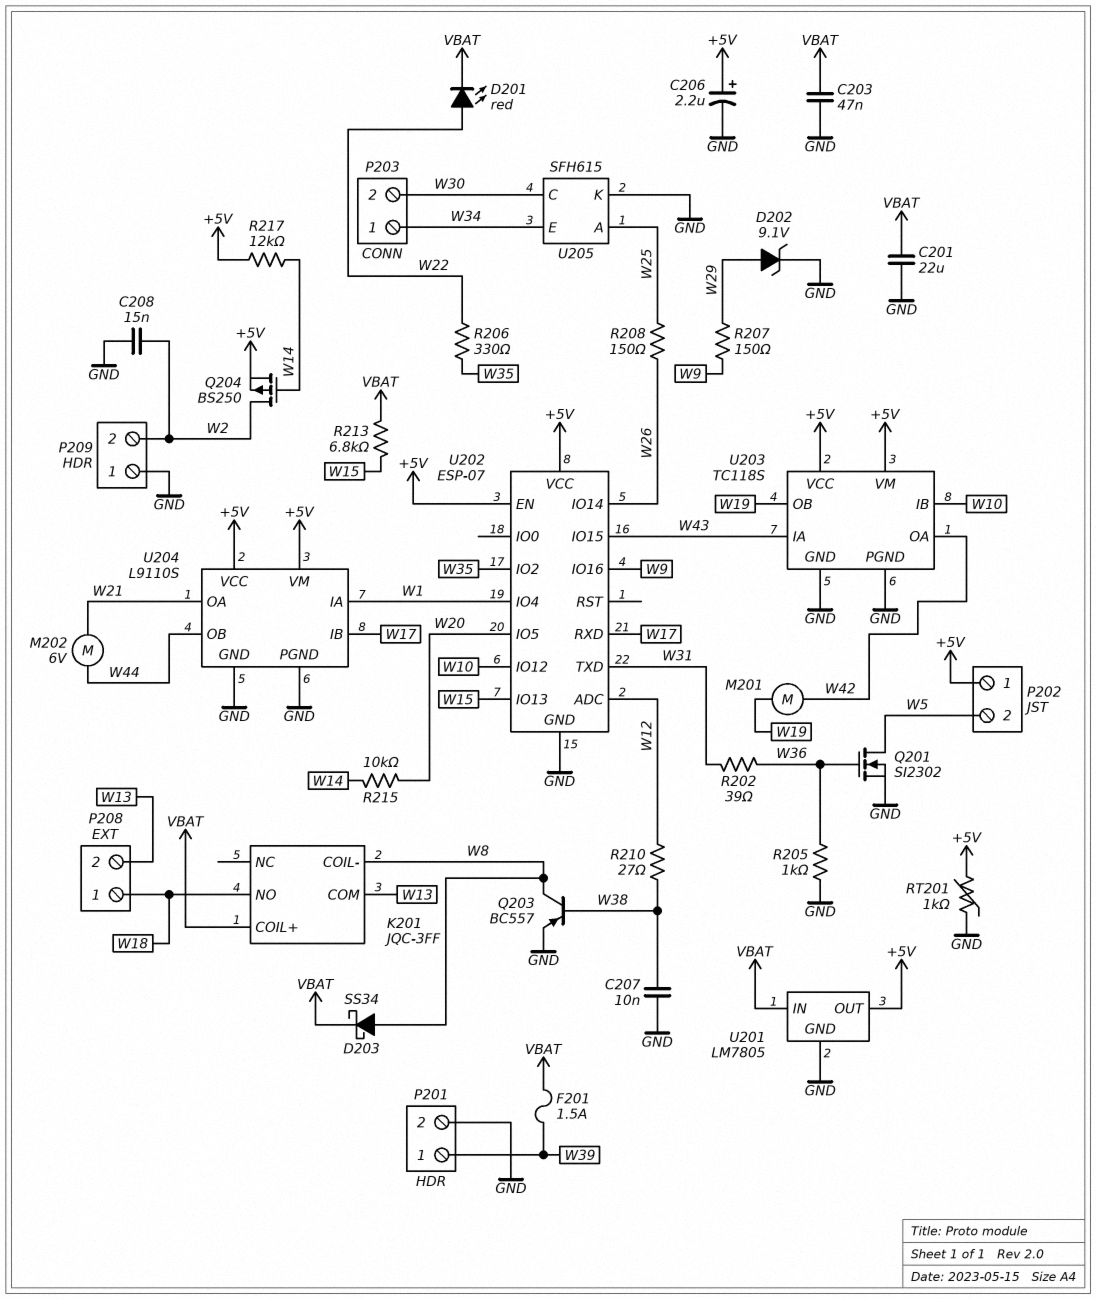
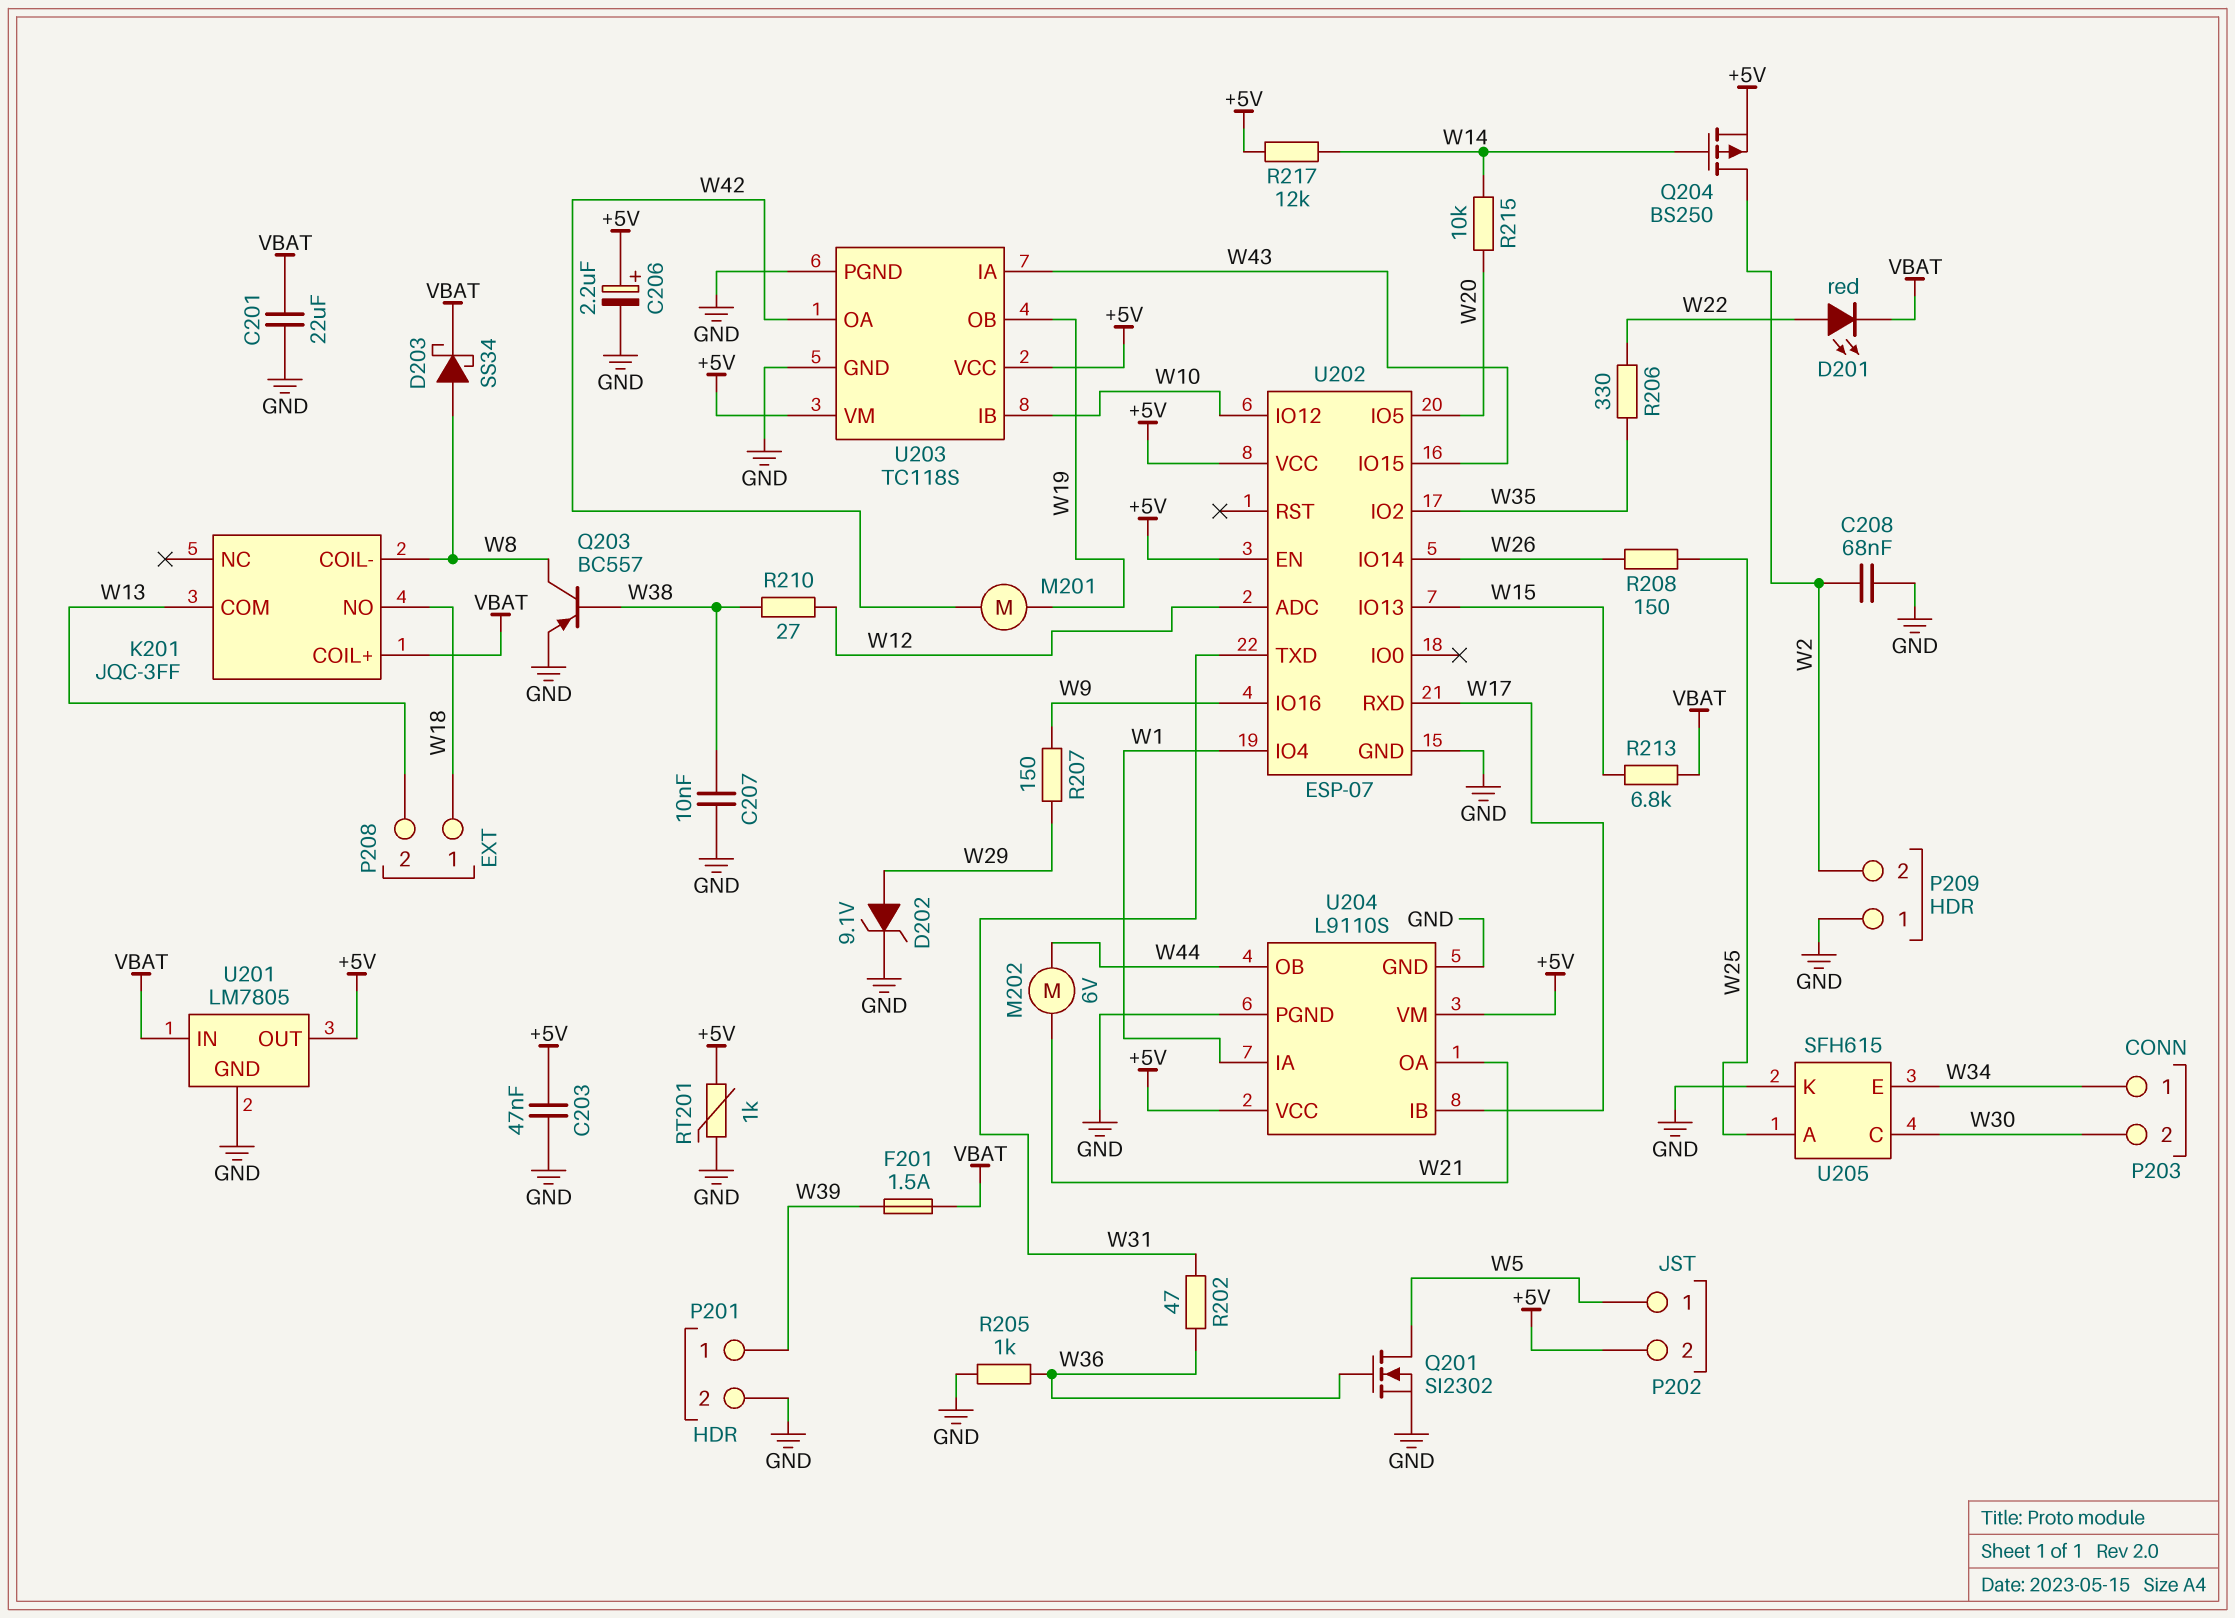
C203: 47nF (GND, VBAT) -> 47nF (+5V, GND)
C208: 15nF (GND, W2) -> 68nF (GND, W2)
P202 pin 1: +5V -> W5
P202 pin 2: W5 -> +5V
R202: 39 (W31, W36) -> 47 (W31, W36)

